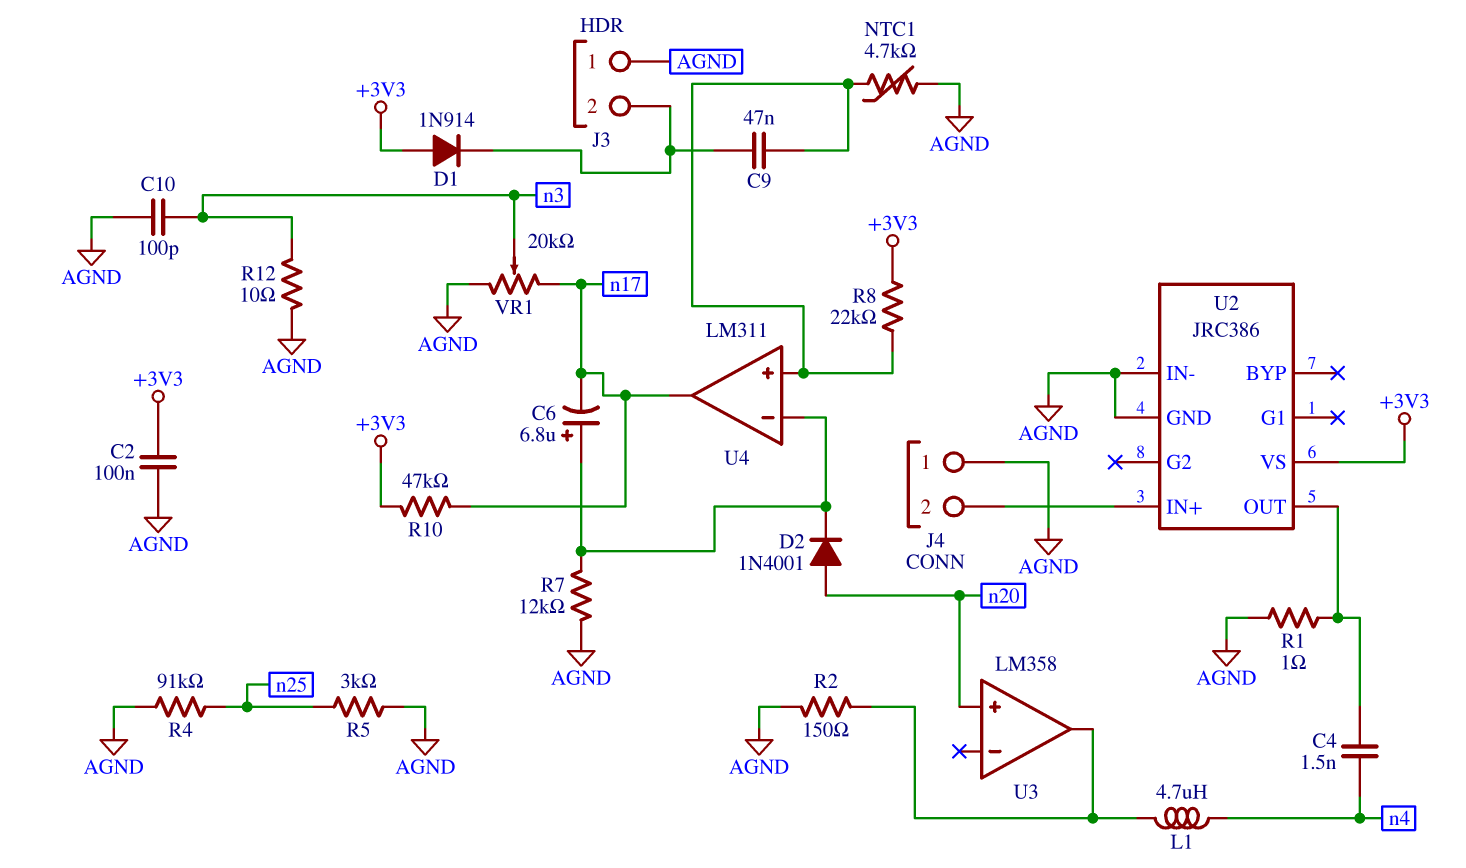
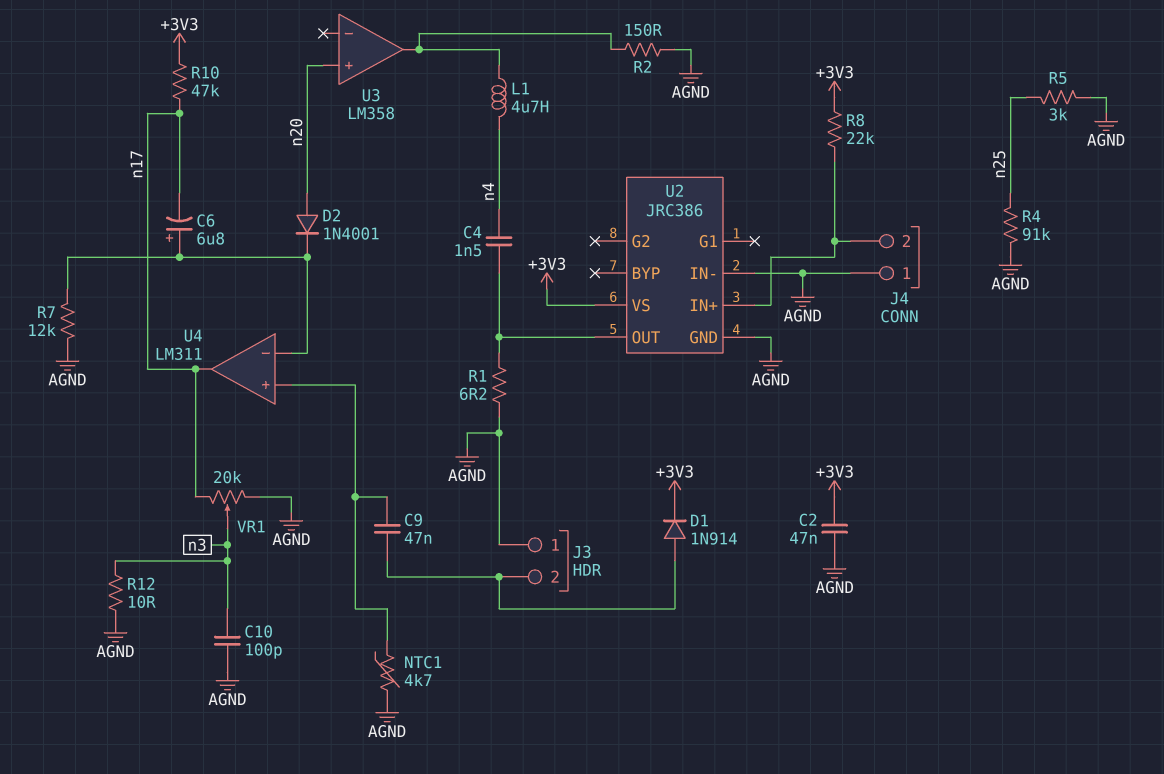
C2: 100nF (+3V3, AGND) -> 47nF (+3V3, AGND)
D1: diode 1N914 (A +3V3, K J3/2) -> diode 1N914 (A J3/2, K +3V3)
R1: 1 (AGND, U2/OUT) -> 6.2 (AGND, U2/OUT)
R8: 22k (+3V3, U4/in+) -> 22k (+3V3, J4/2)

